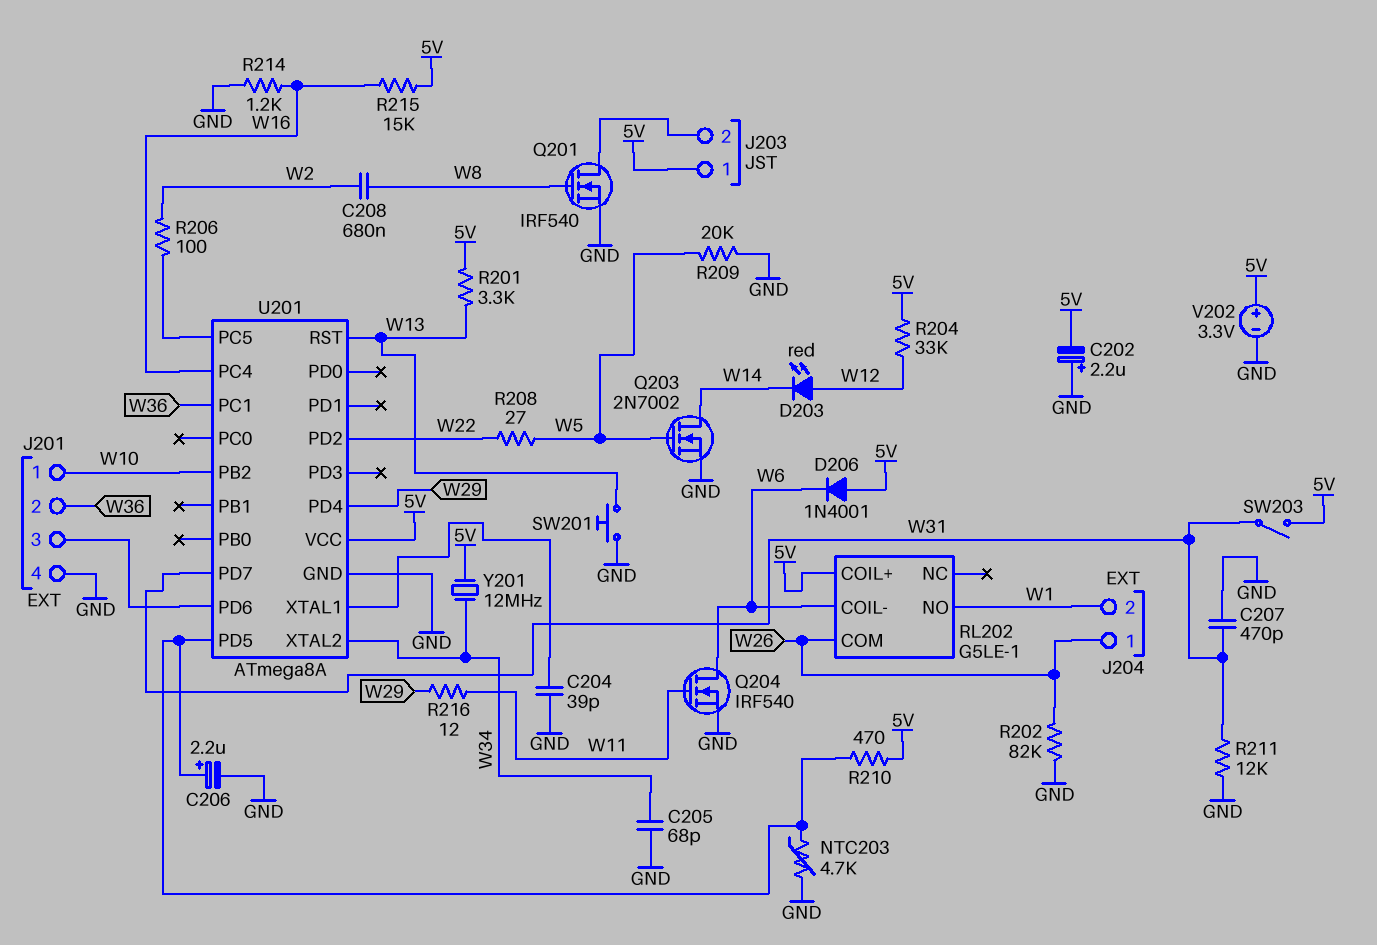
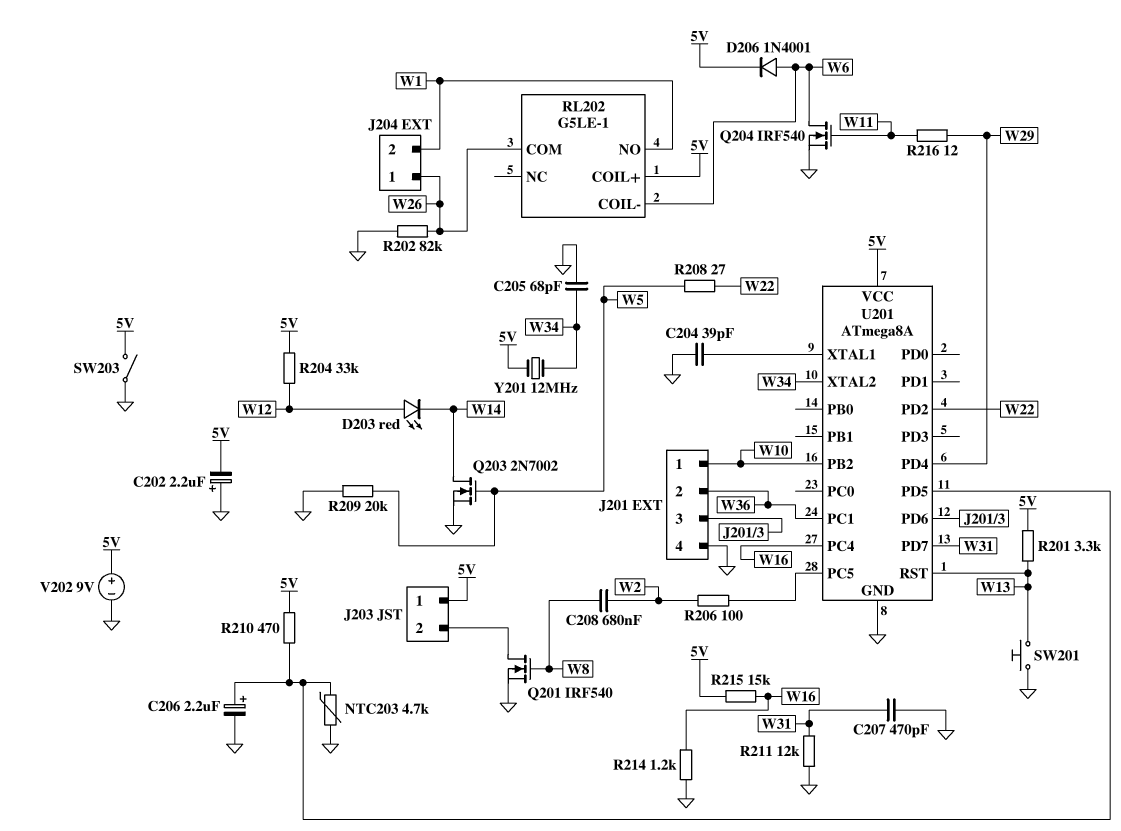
D206: diode 1N4001 (A 5V, K W6) -> diode 1N4001 (A W6, K 5V)
SW203: switch (5V, W31) -> switch (5V, GND)
V202: 3.3V (plus 5V, minus GND) -> 9V (plus 5V, minus GND)

